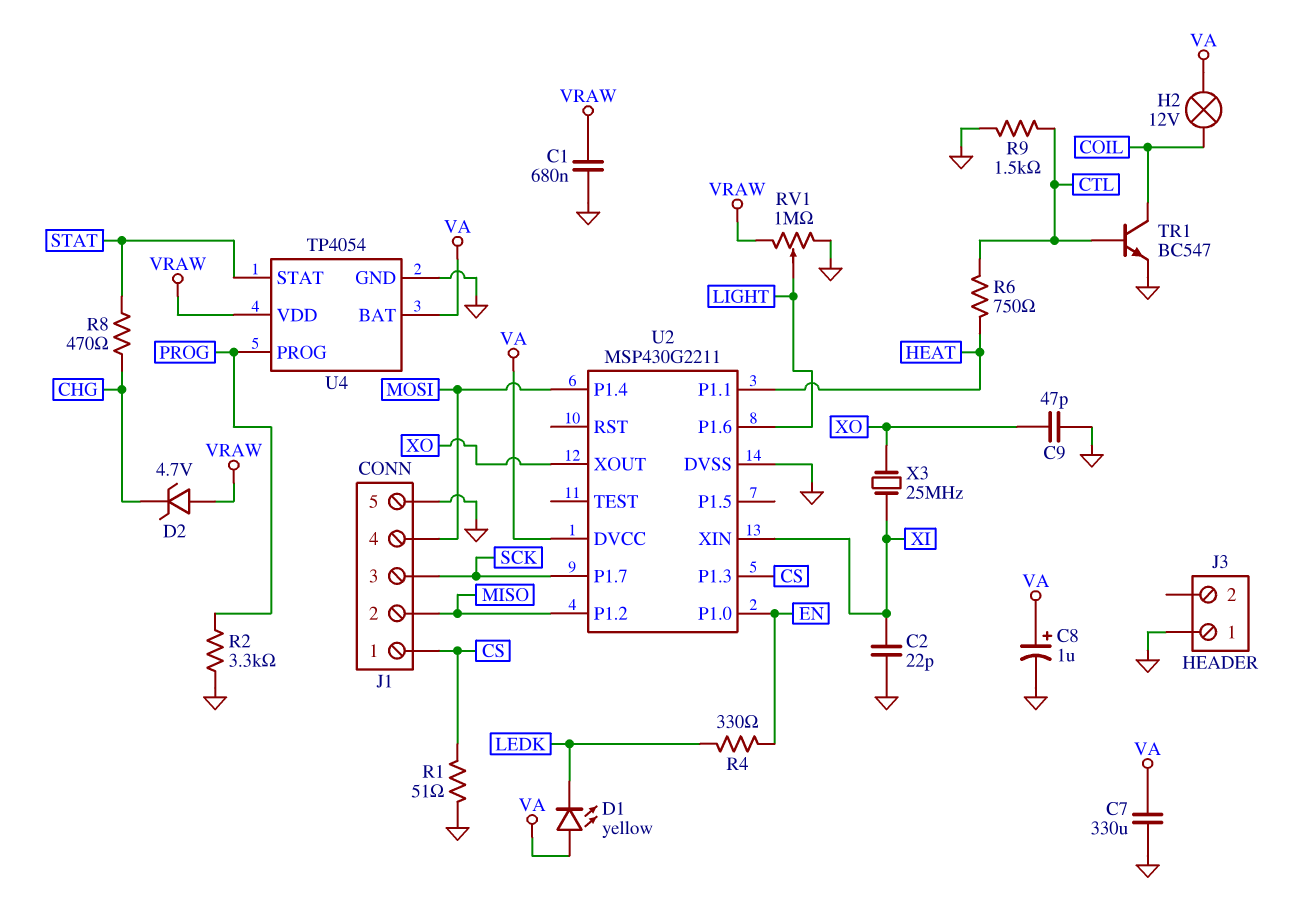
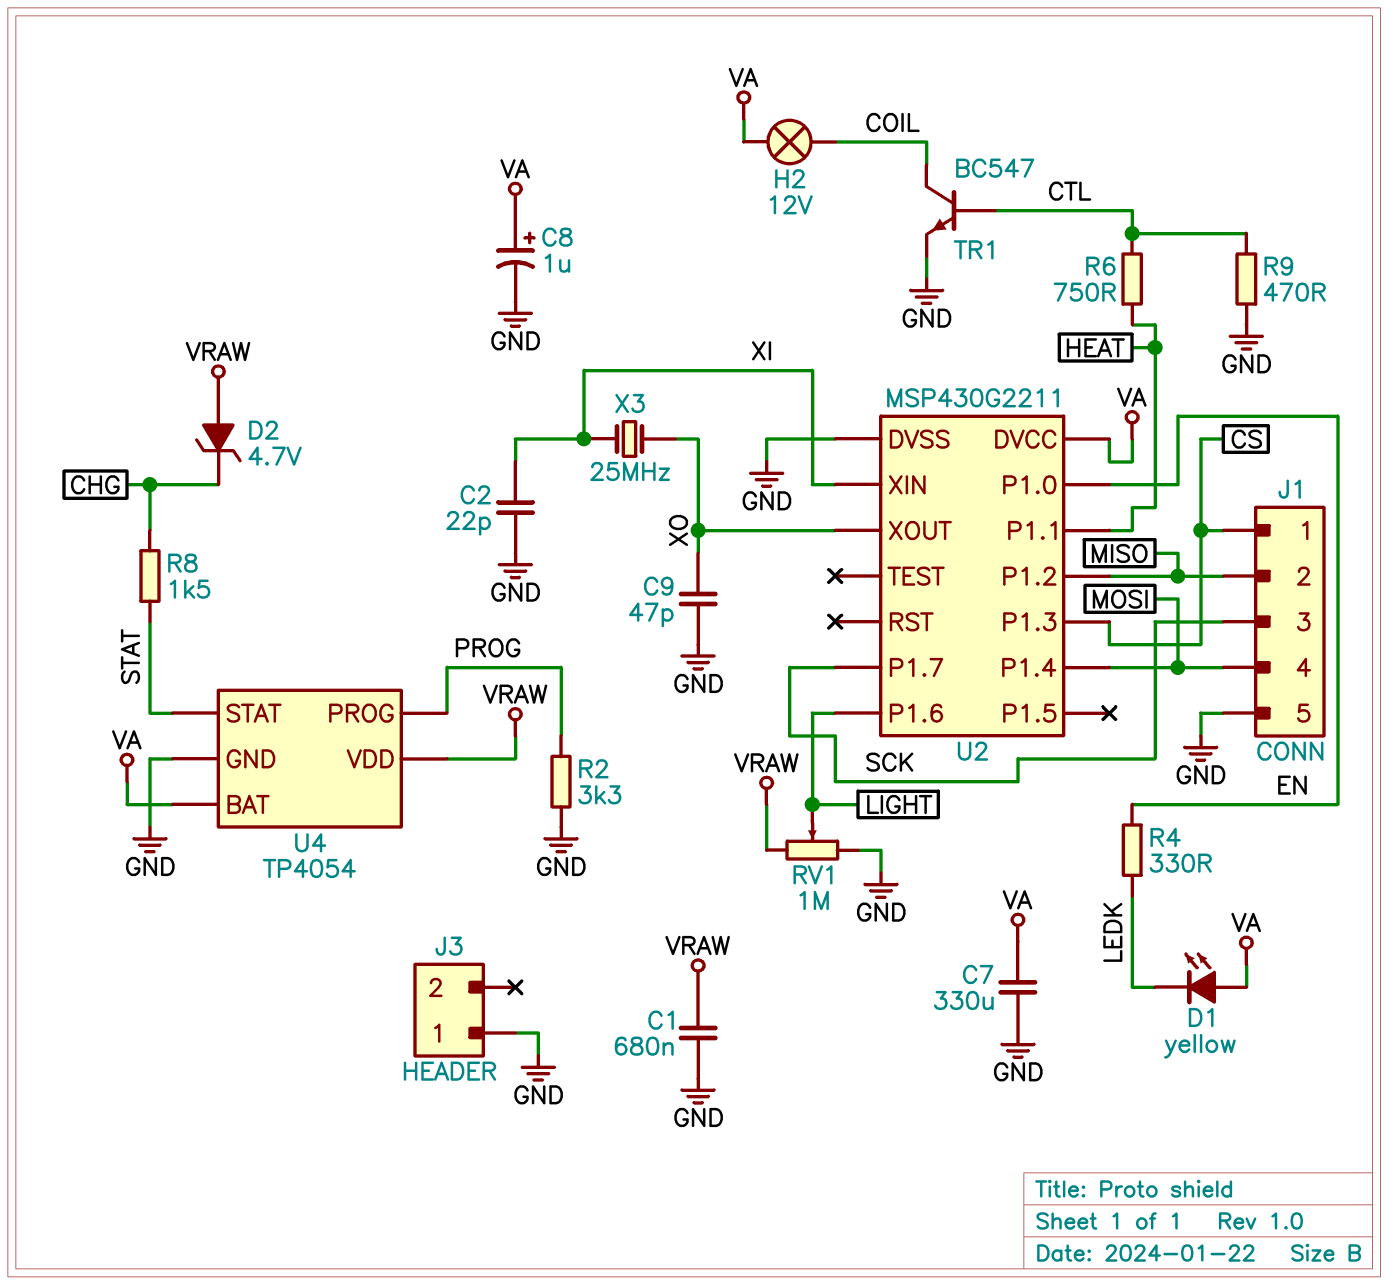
R1: 51 (CS, GND) -> none
R8: 470 (CHG, STAT) -> 1.5k (CHG, STAT)
R9: 1.5k (CTL, GND) -> 470 (CTL, GND)

